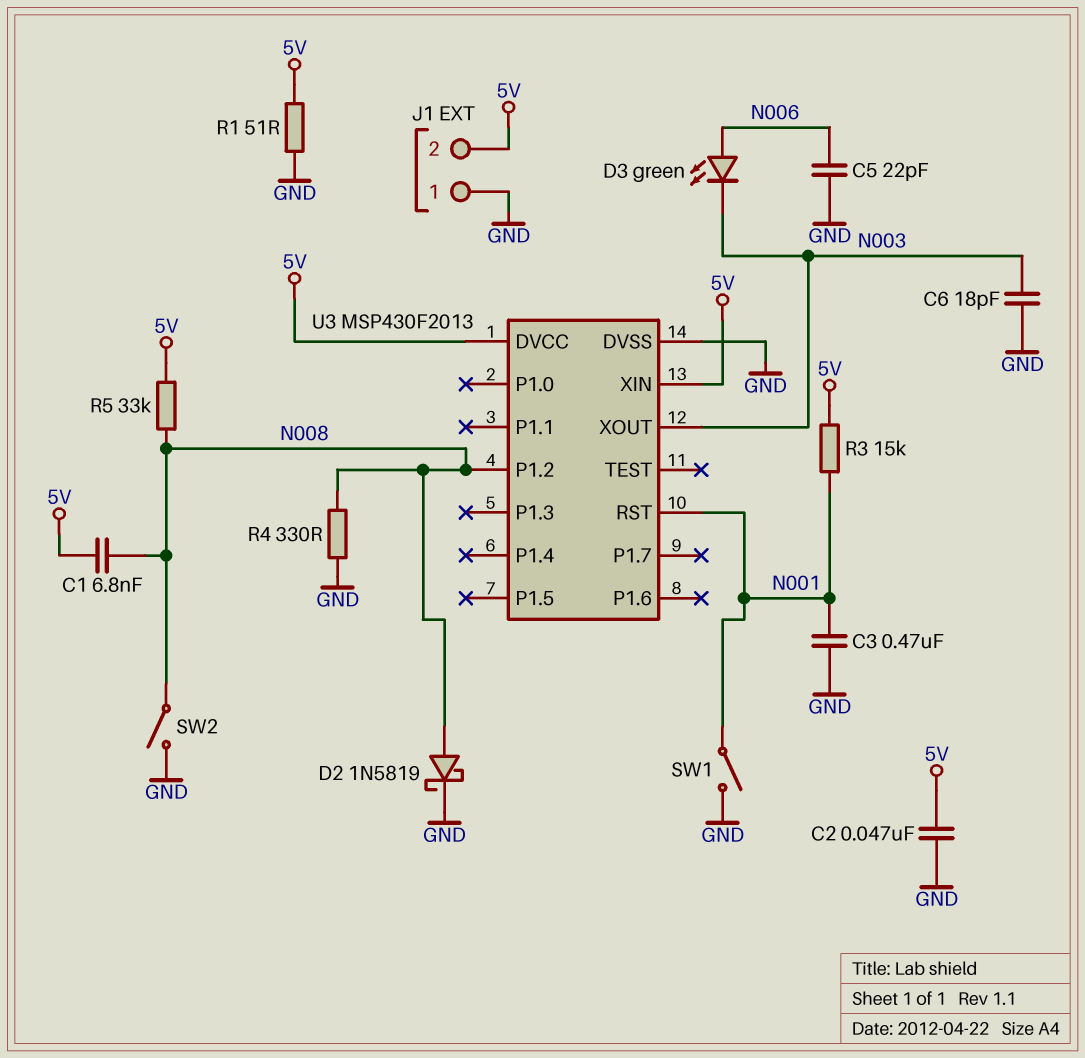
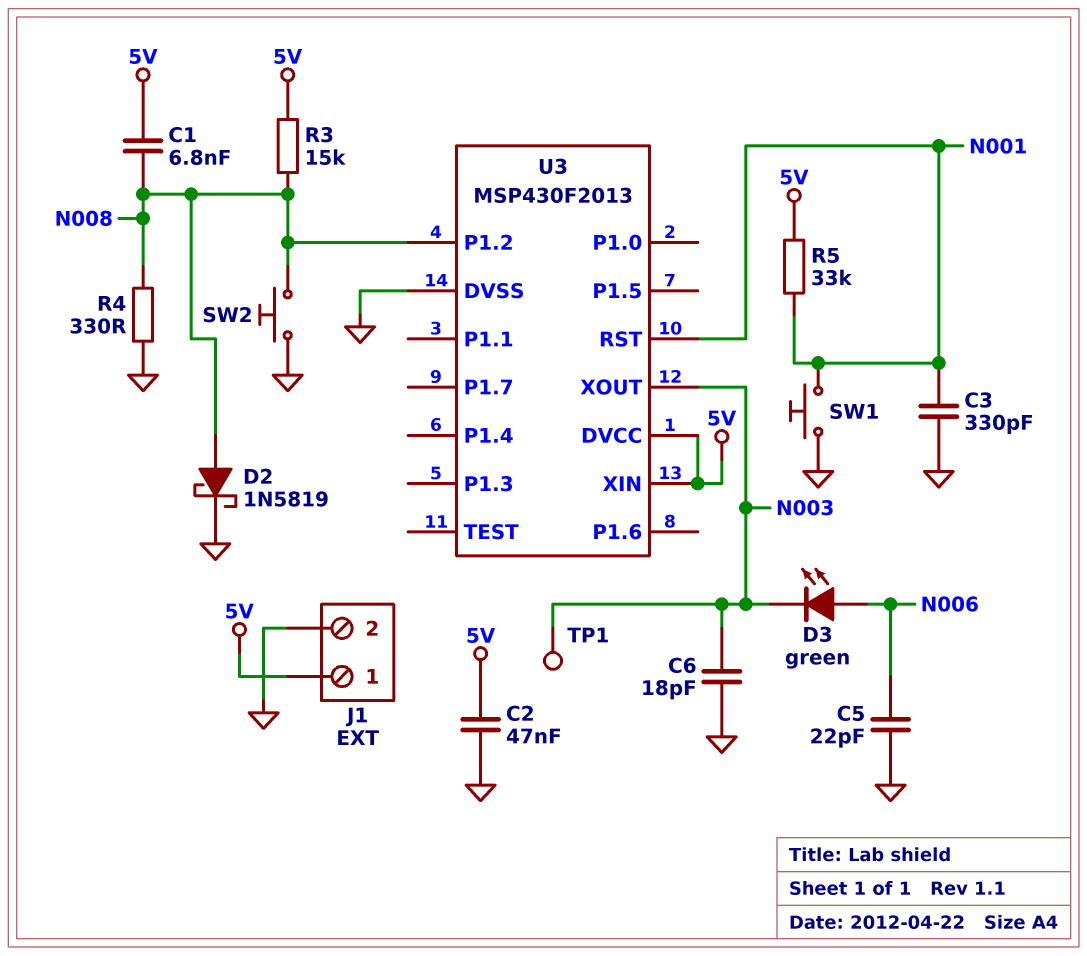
C3: 470nF (GND, N001) -> 330pF (GND, N001)
J1 pin 1: GND -> 5V
J1 pin 2: 5V -> GND
R1: 51 (5V, GND) -> none
R3: 15k (5V, N001) -> 15k (5V, N008)
R5: 33k (5V, N008) -> 33k (5V, N001)
SW1: switch (GND, N001) -> button (GND, N001)
SW2: switch (GND, N008) -> button (GND, N008)
TP1: none -> test point (N003)

